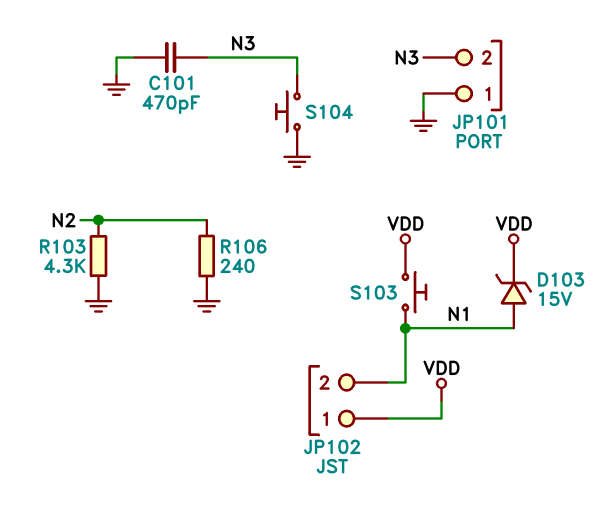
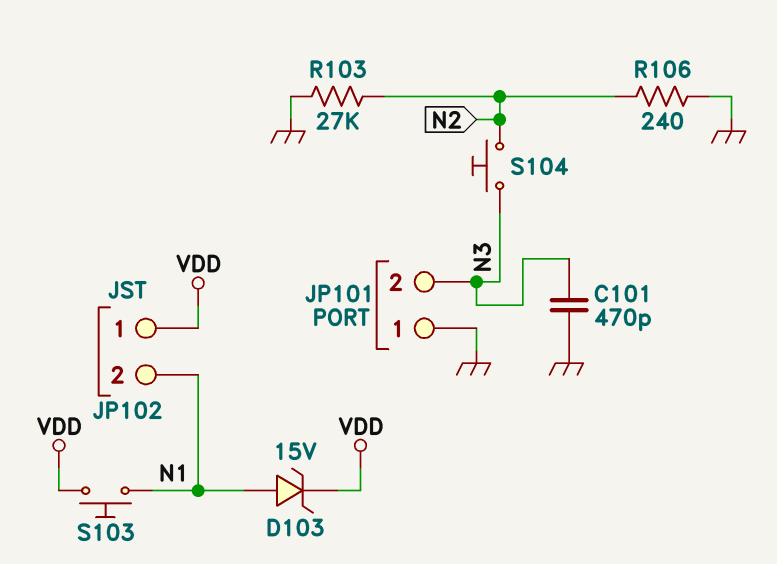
R103: 4.3k (GND, N2) -> 27k (GND, N2)
S104: button (GND, N3) -> button (N2, N3)

